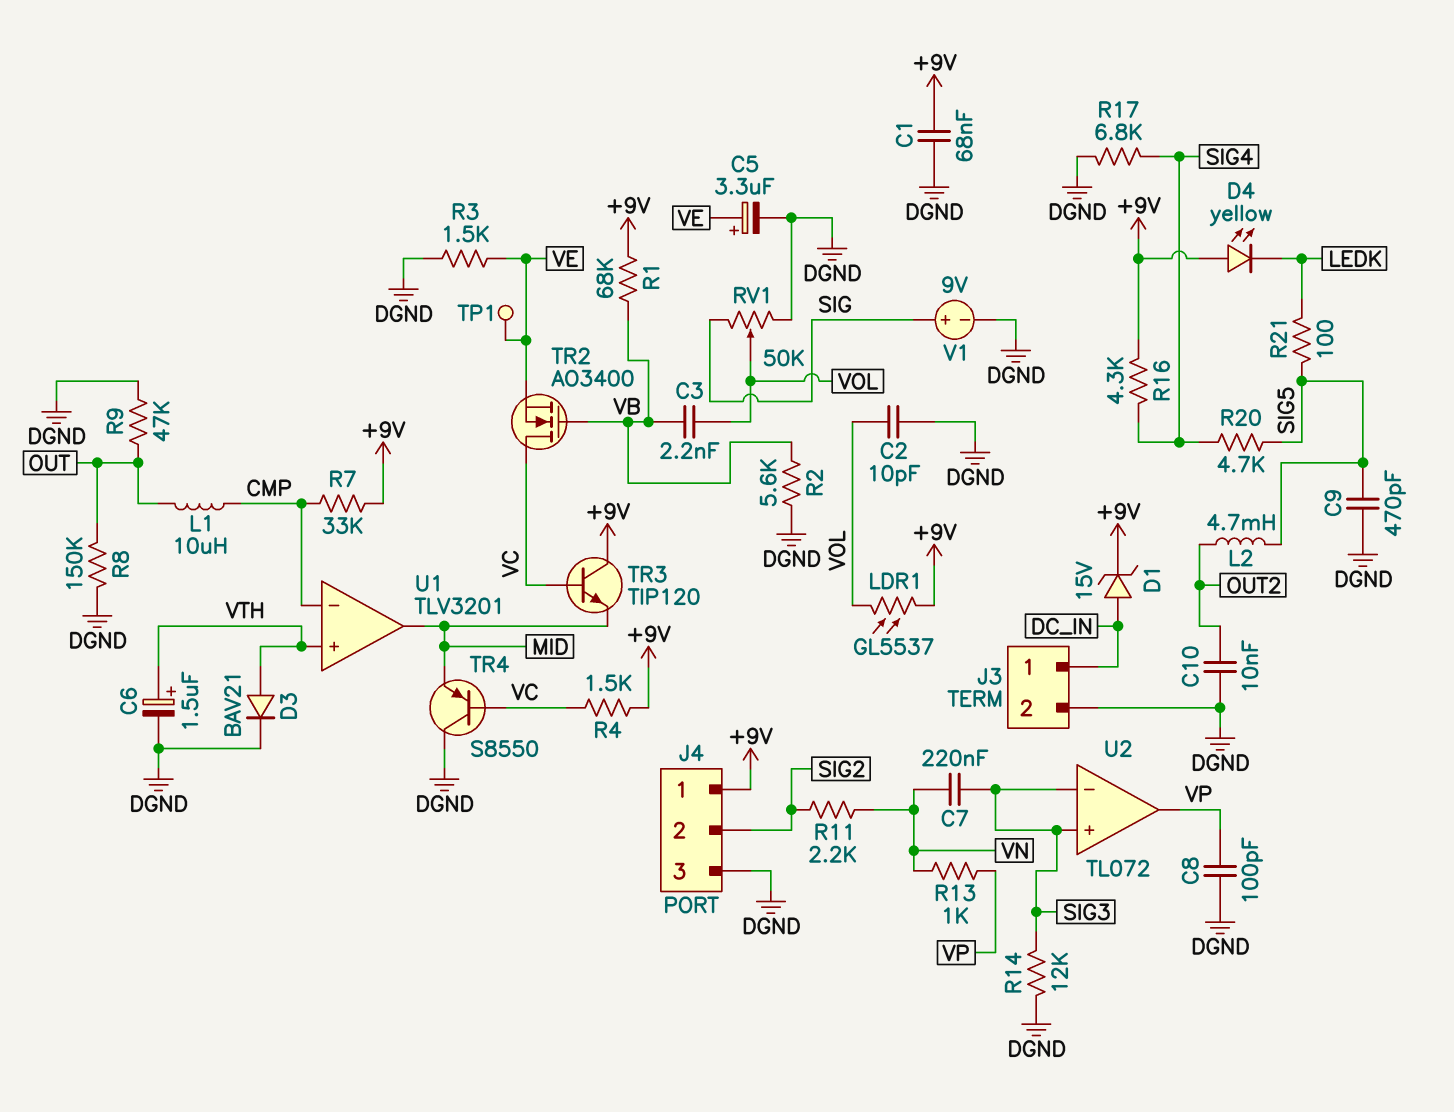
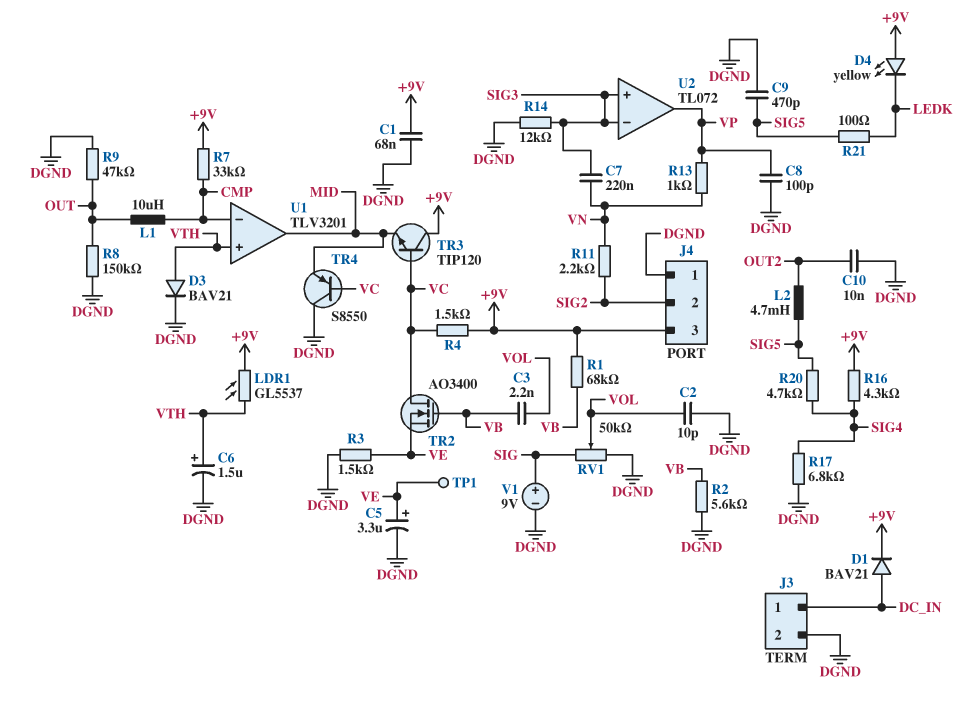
D1: zener 15V (A DC_IN, K +9V) -> diode BAV21 (A DC_IN, K +9V)
J4 pin 1: +9V -> DGND
J4 pin 3: DGND -> +9V
LDR1: GL5537 (+9V, VOL) -> GL5537 (+9V, VTH)

